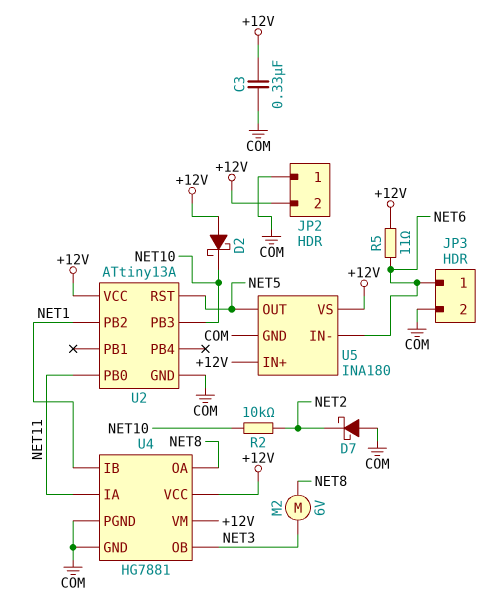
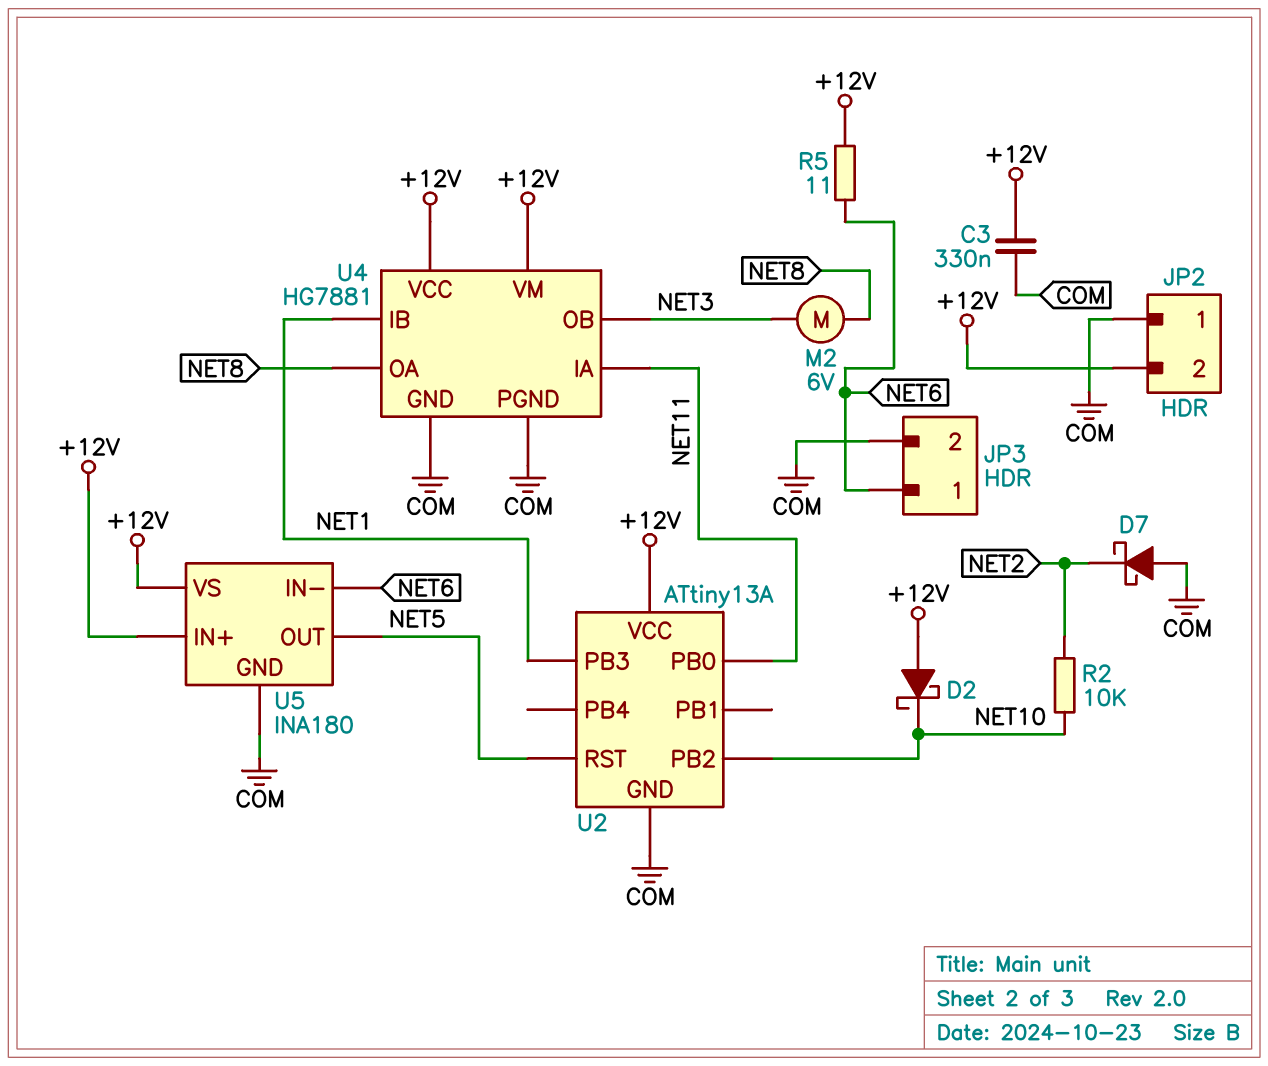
U2 pin PB2: NET1 -> NET10
U2 pin PB3: NET10 -> NET1

